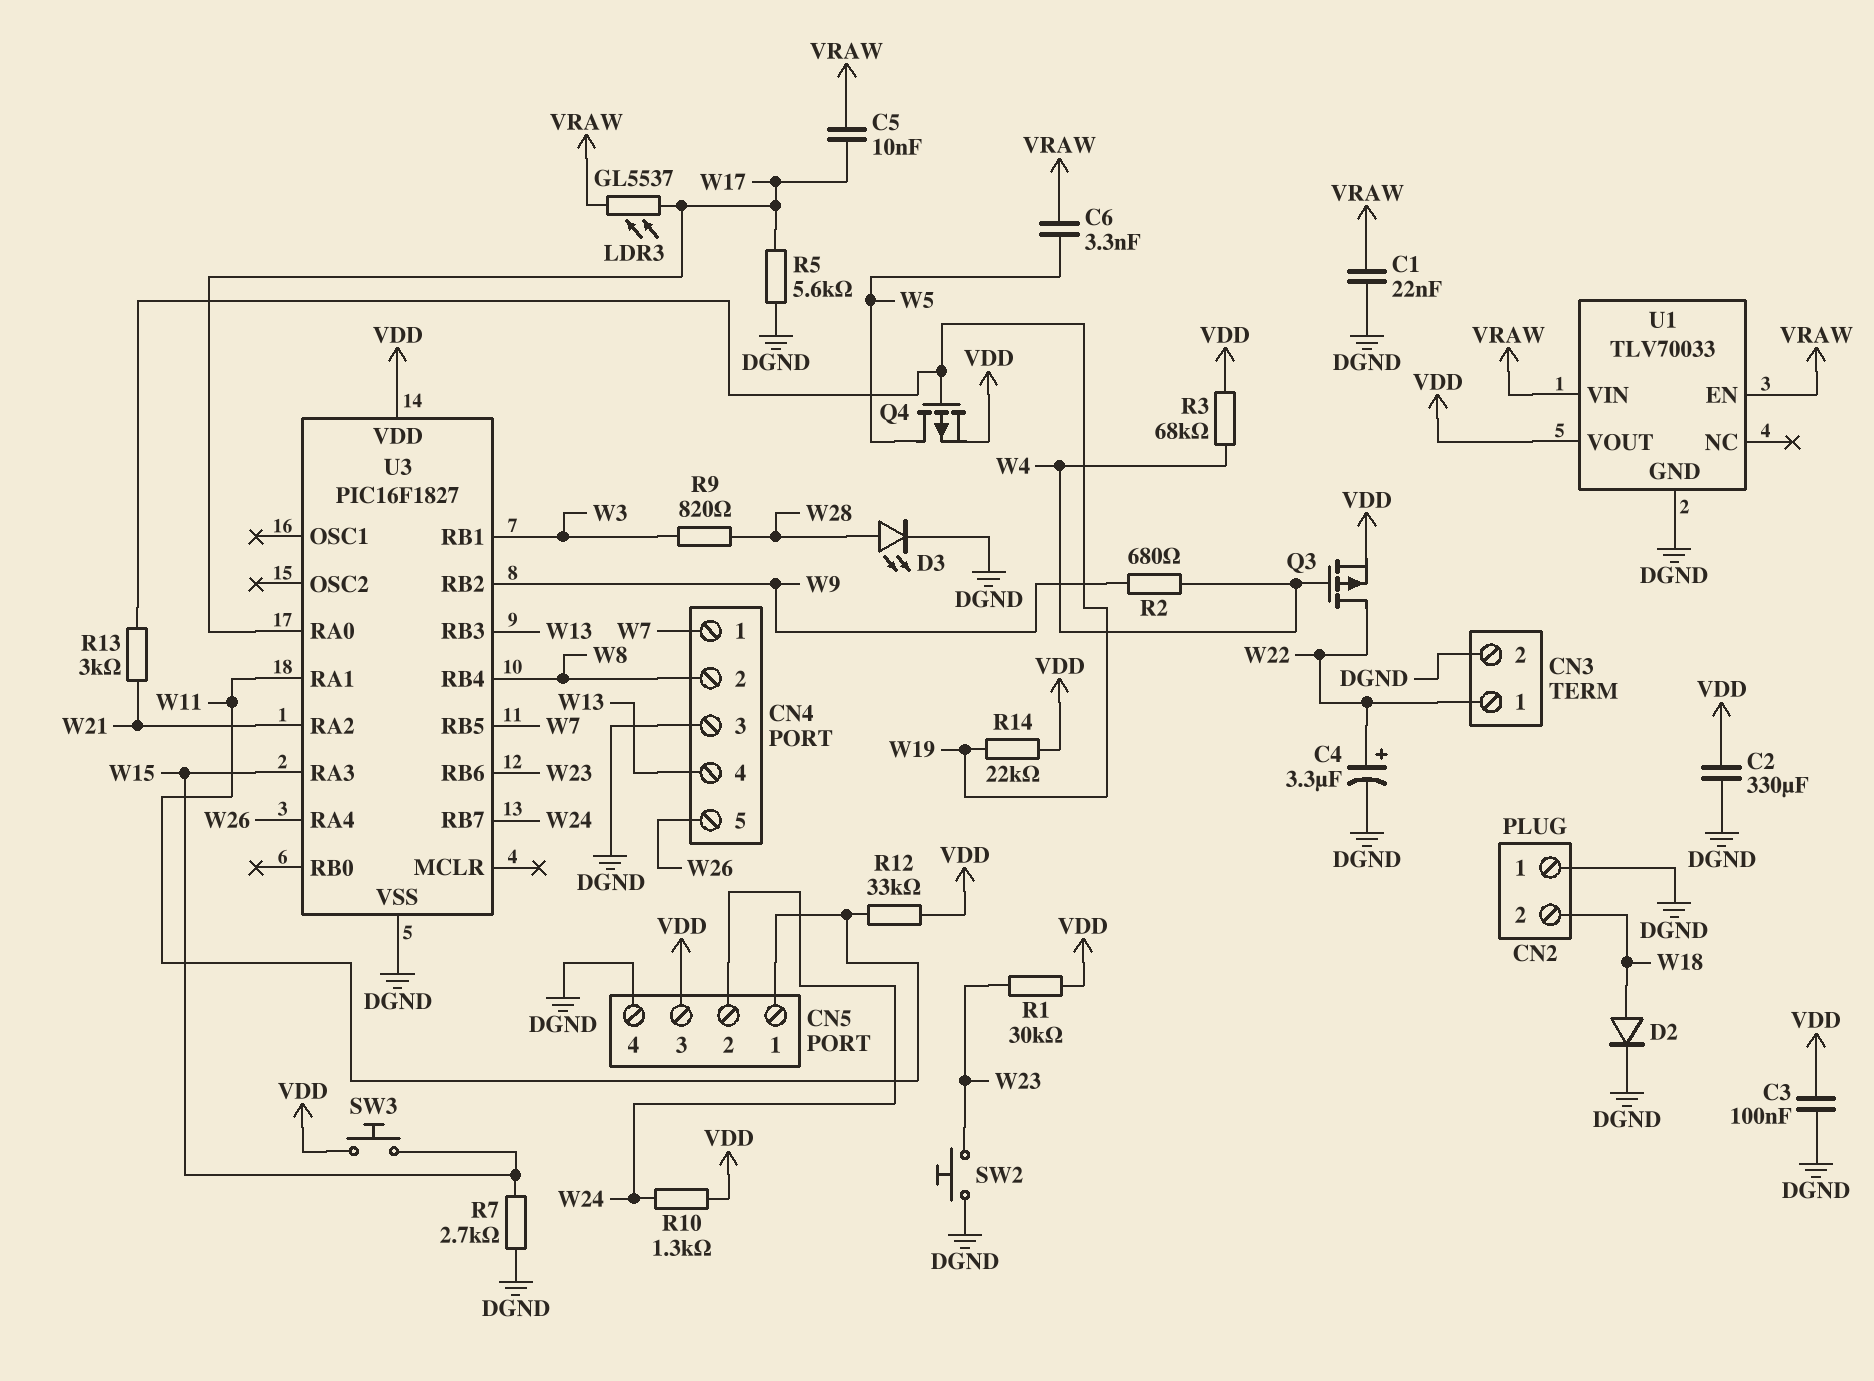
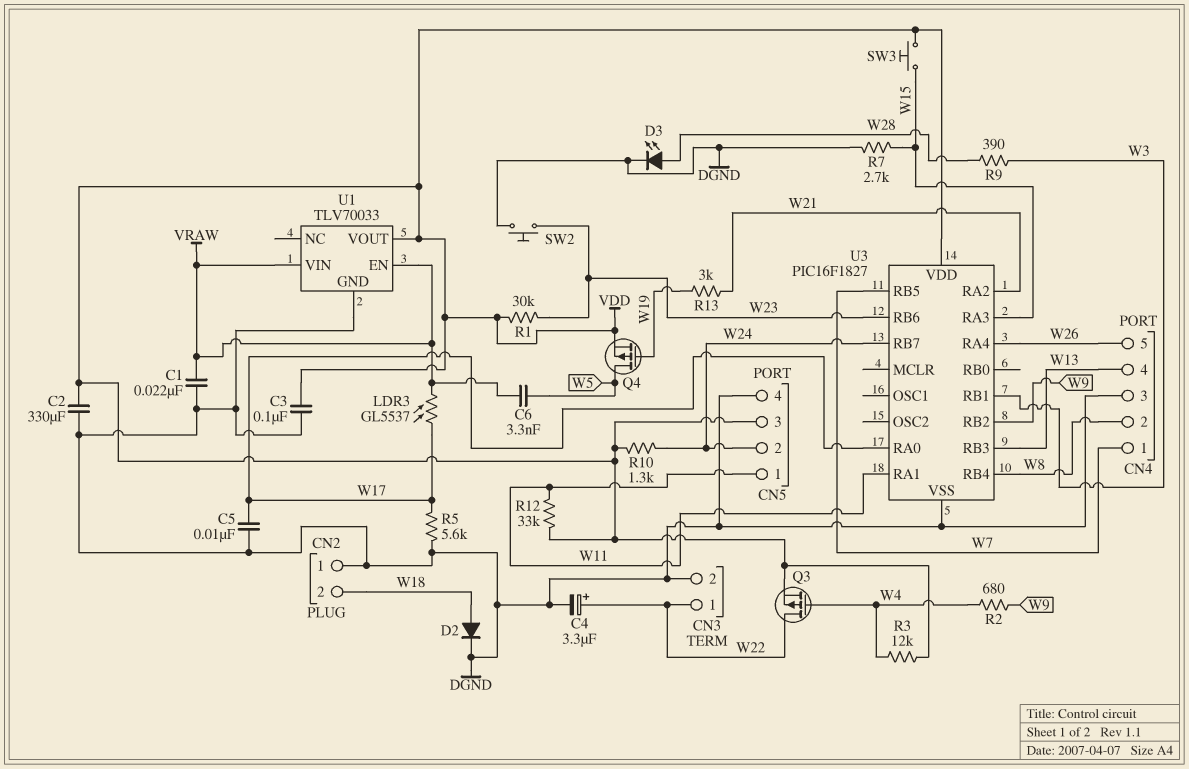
C5: 10nF (VRAW, W17) -> 10nF (DGND, W17)
R3: 68k (VDD, W4) -> 12k (VDD, W4)
R9: 820 (W3, W28) -> 390 (W3, W28)
R14: 22k (VDD, W19) -> none

